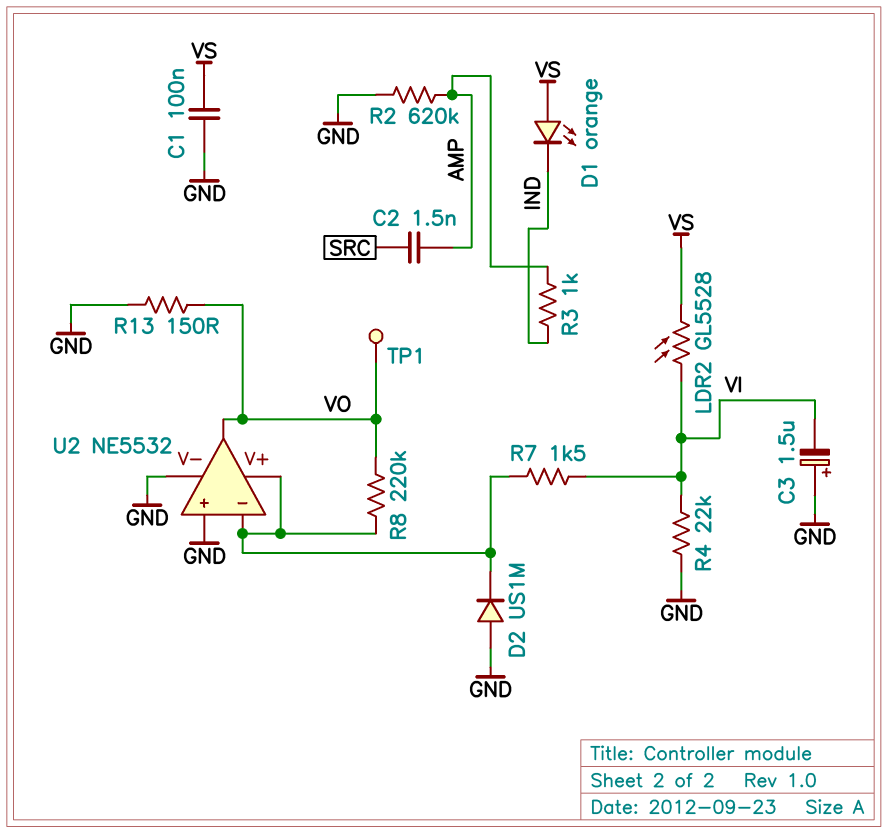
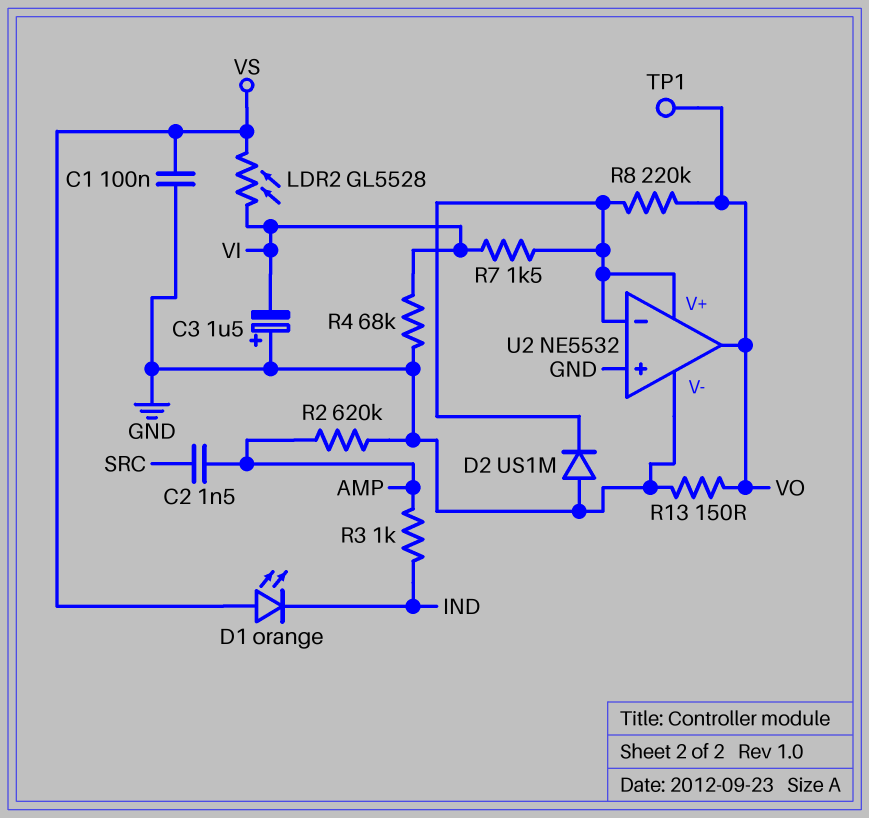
R4: 22k (GND, VI) -> 68k (GND, VI)

